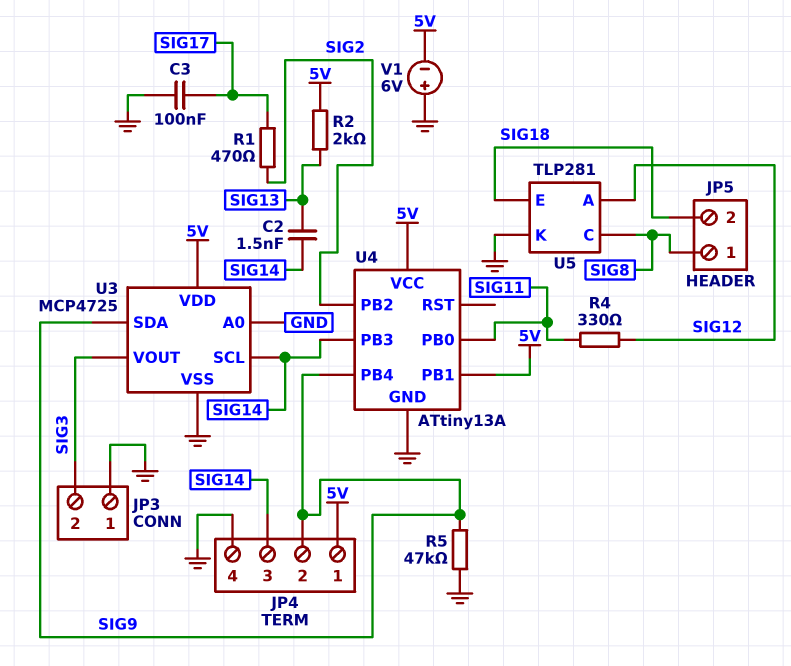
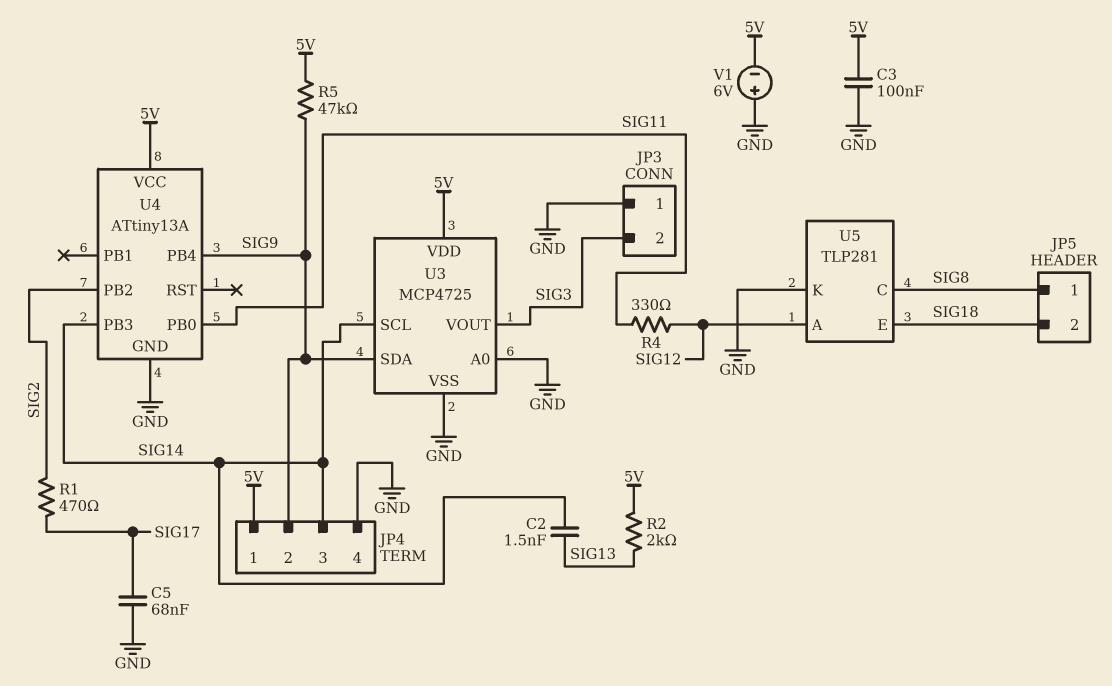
C3: 100nF (GND, SIG17) -> 100nF (5V, GND)
C5: none -> 68nF (GND, SIG17)
R5: 47k (GND, SIG9) -> 47k (5V, SIG9)
U4 pin PB1: 5V -> none

